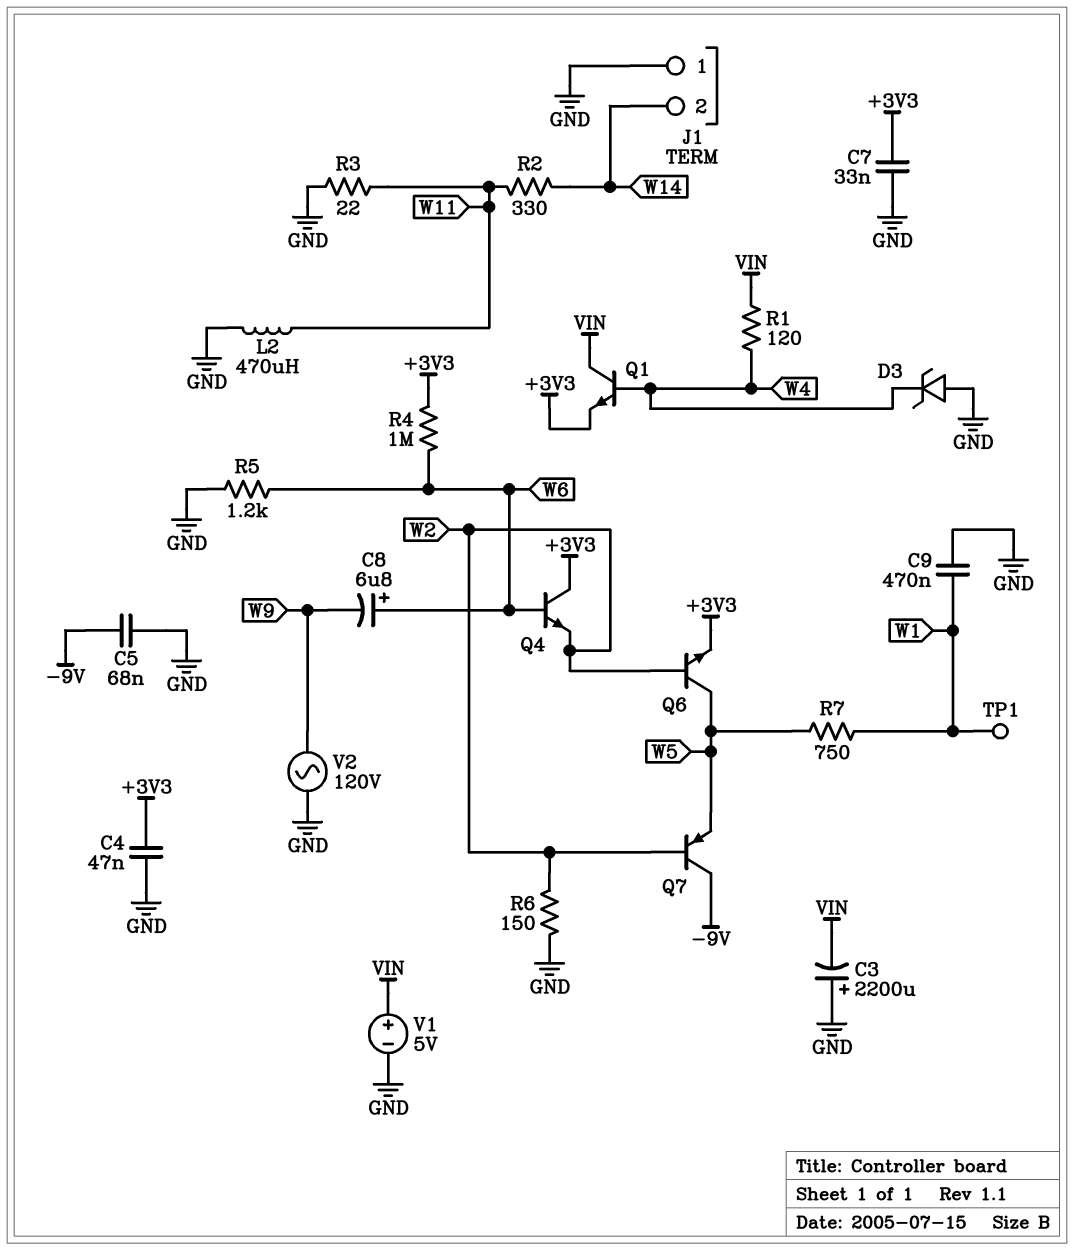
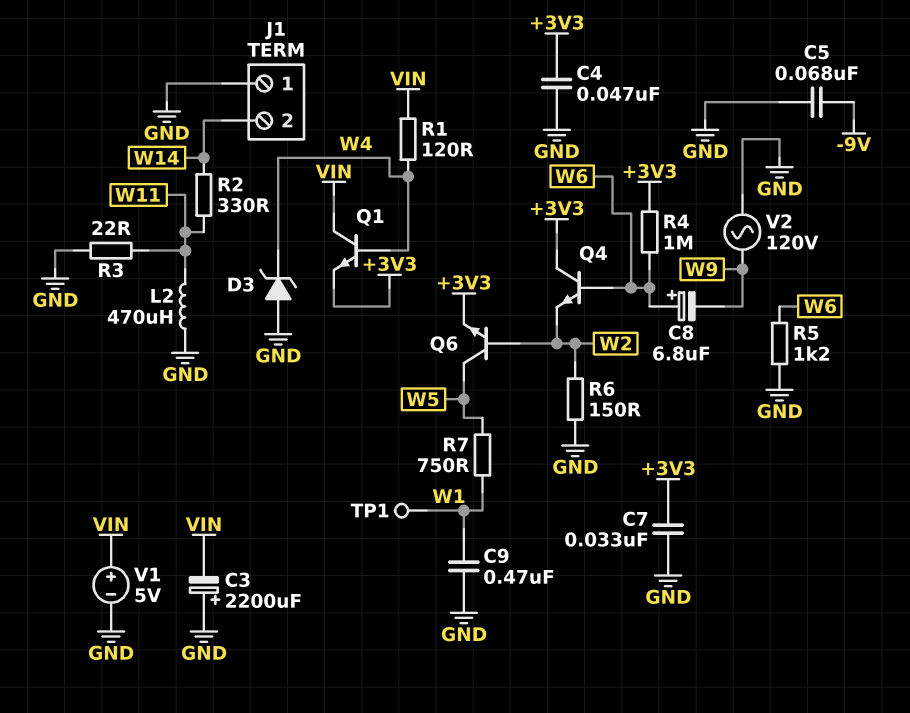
Q7: PNP (B W2, C -9V, E W5) -> none

